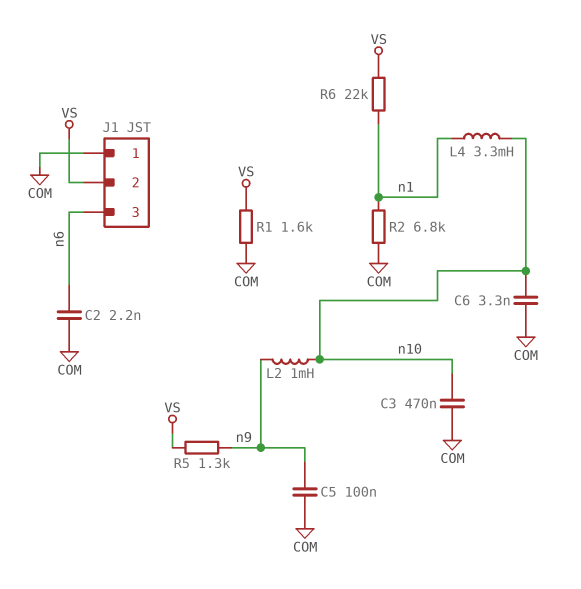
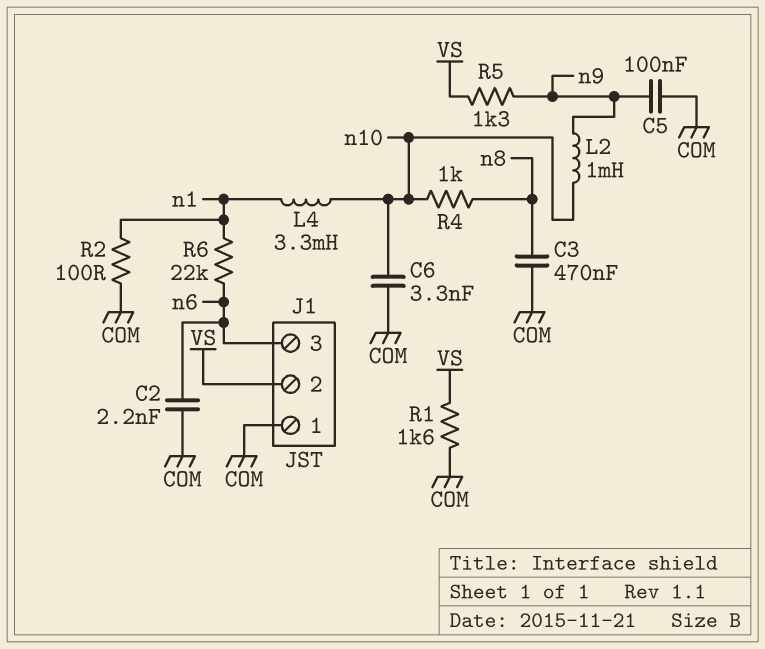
C3: 470nF (COM, n10) -> 470nF (COM, n8)
R2: 6.8k (COM, n1) -> 100 (COM, n1)
R4: none -> 1k (n8, n10)
R6: 22k (VS, n1) -> 22k (n1, n6)

